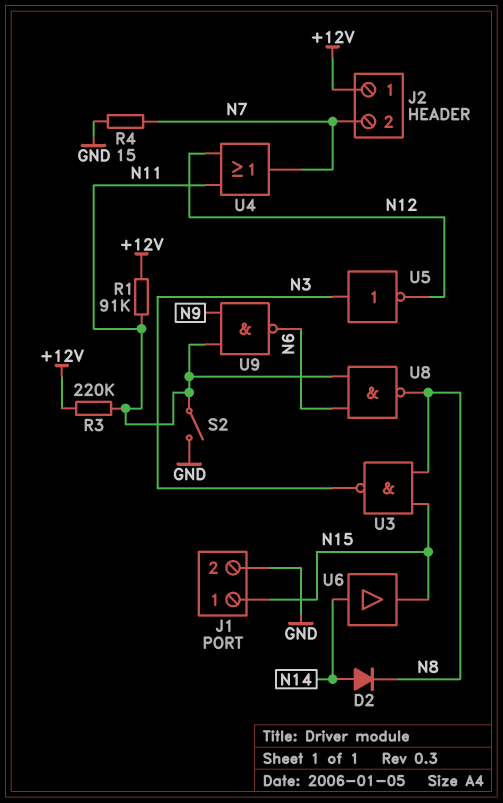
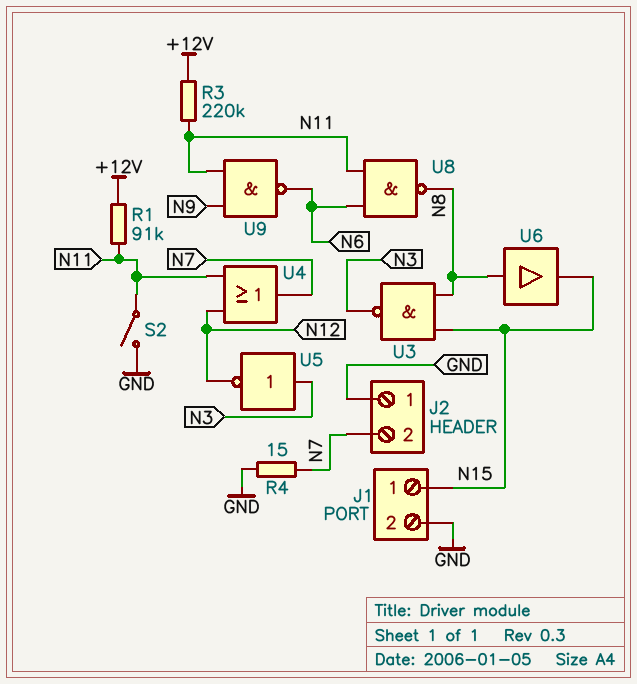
D2: diode (A N14, K N8) -> none
J2 pin 1: +12V -> GND
U6: buffer (in N14, out N15) -> buffer (in N8, out N15)

